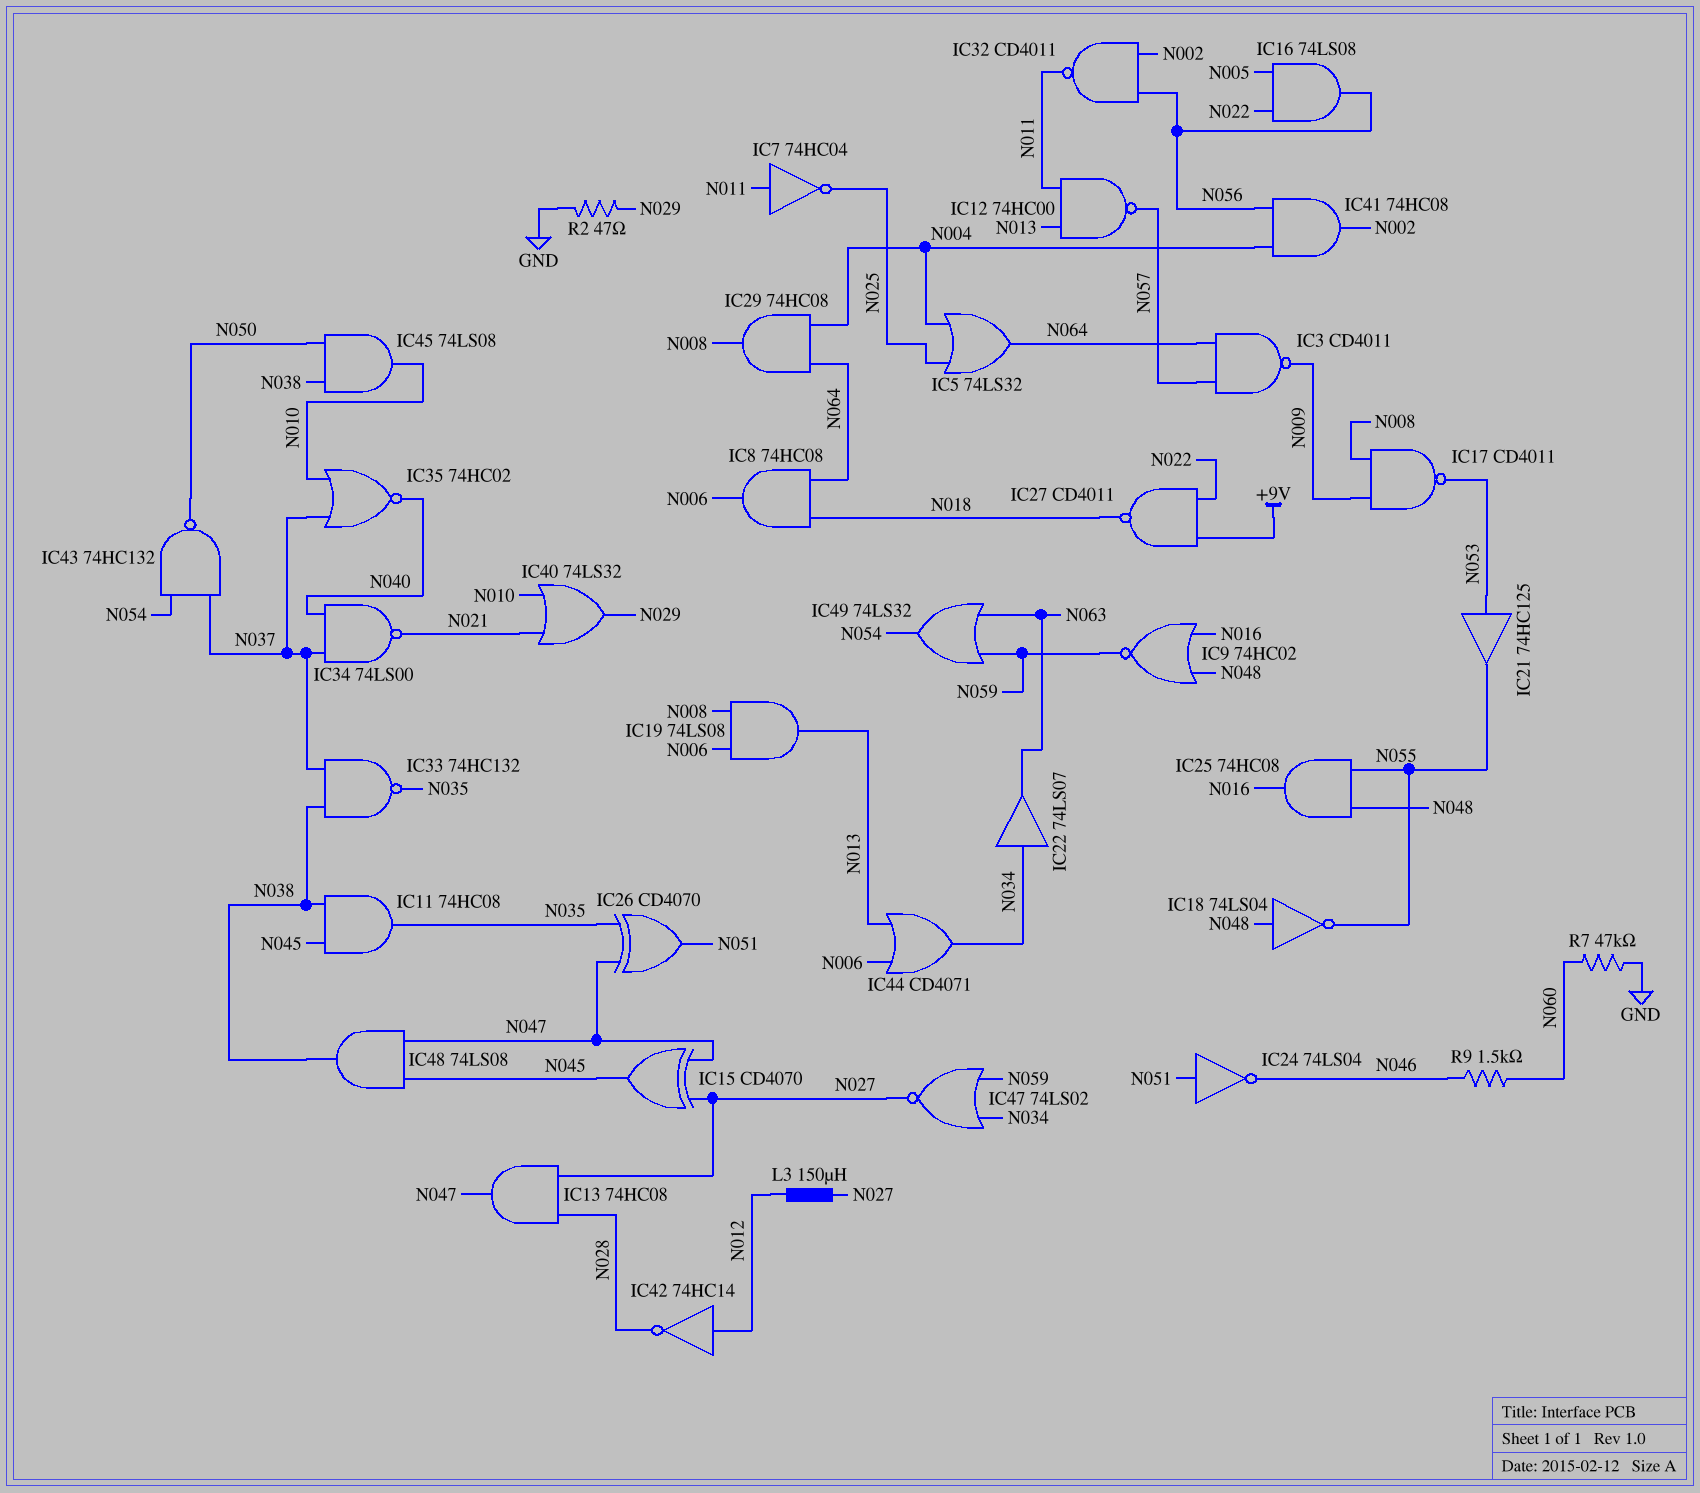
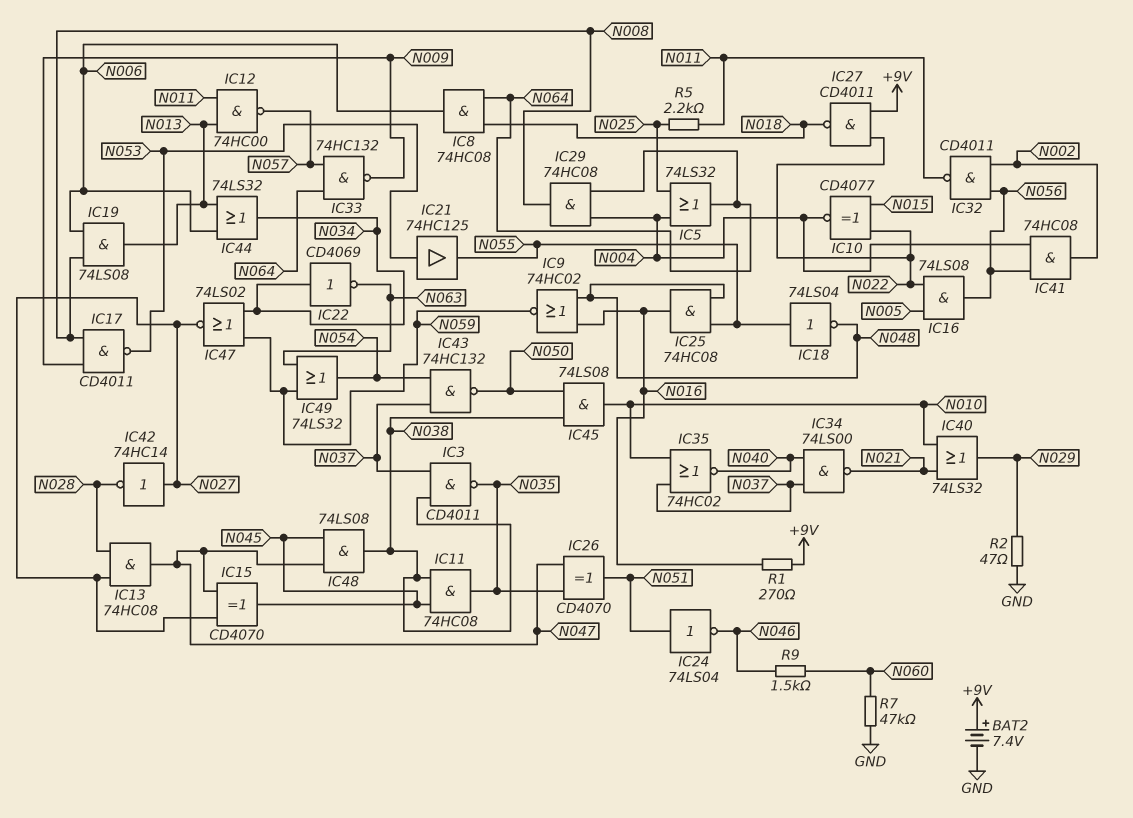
BAT2: none -> 7.4V (plus +9V, minus GND)
IC3: NAND CD4011 (in N057, in N064, out N009) -> NAND CD4011 (in N037, in N038, out N035)
IC7: NOT 74HC04 (in N011, out N025) -> none
IC10: none -> XNOR CD4077 (in N015, in N022, out N004)
IC18: NOT 74LS04 (in N048, out N055) -> NOT 74LS04 (in N055, out N048)
IC22: buffer 74LS07 (in N034, out N063) -> NOT CD4069 (in N034, out N063)
IC33: NAND 74HC132 (in N037, in N038, out N035) -> NAND 74HC132 (in N057, in N064, out N009)
IC42: NOT 74HC14 (in N012, out N028) -> NOT 74HC14 (in N027, out N028)
IC44: OR CD4071 (in N006, in N013, out N034) -> OR 74LS32 (in N006, in N013, out N034)
L3: 150uH (N012, N027) -> none
R1: none -> 270 (+9V, N016)
R5: none -> 2.2k (N011, N025)

